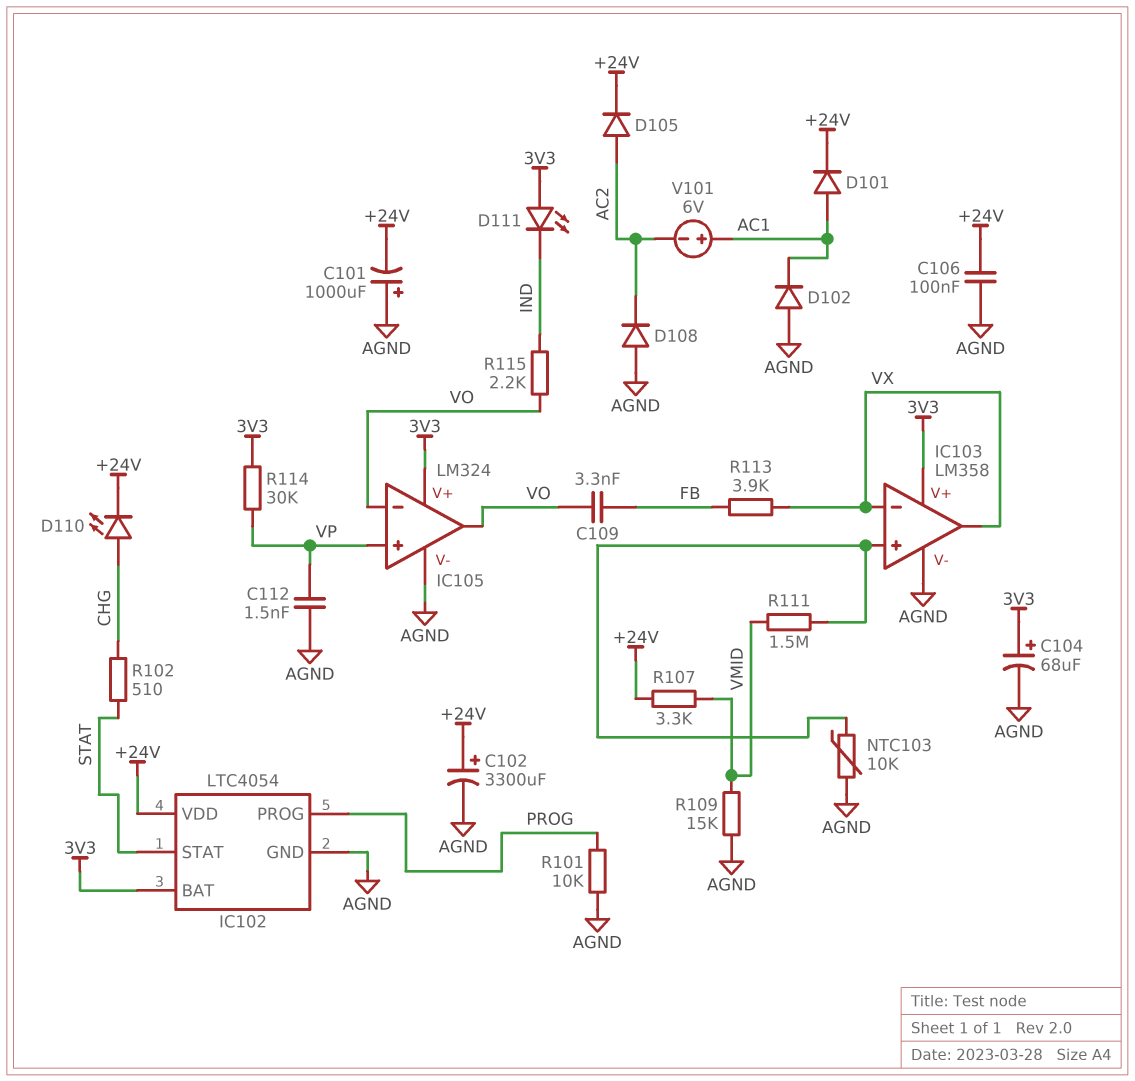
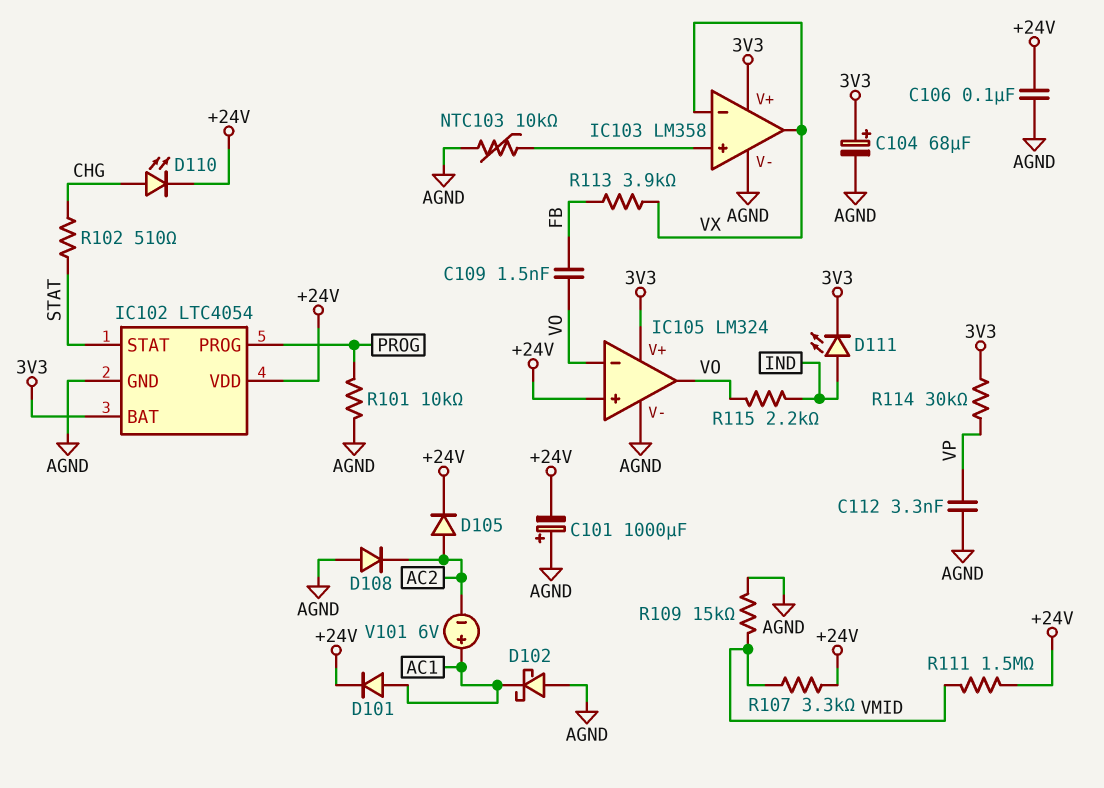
C102: 3300uF (plus +24V, minus AGND) -> none
C109: 3.3nF (FB, VO) -> 1.5nF (FB, VO)
C112: 1.5nF (AGND, VP) -> 3.3nF (AGND, VP)
D102: diode (A AGND, K AC1) -> schottky (A AGND, K AC1)
D111: LED (A 3V3, K IND) -> LED (A IND, K 3V3)
IC105 pin in+: VP -> +24V
R111: 1.5M (IC103/in+, VMID) -> 1.5M (+24V, VMID)

